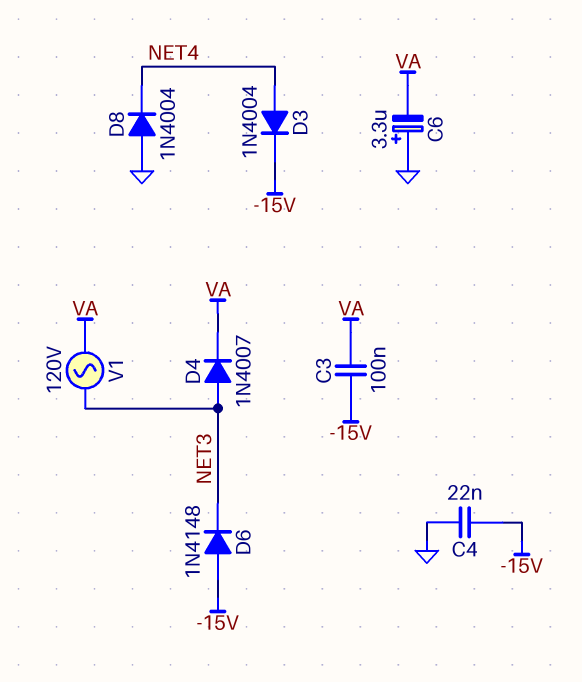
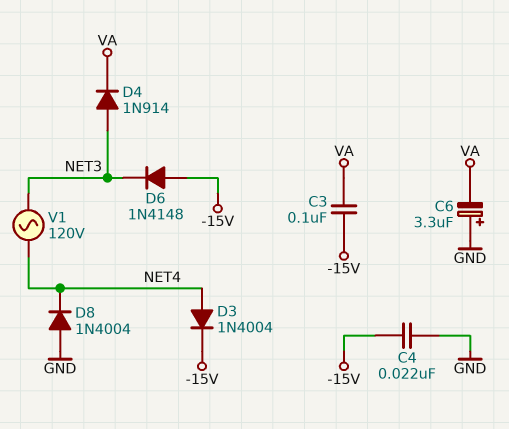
D4: diode 1N4007 (A NET3, K VA) -> diode 1N914 (A NET3, K VA)
V1: AC 120V (NET3, VA) -> AC 120V (NET3, NET4)

